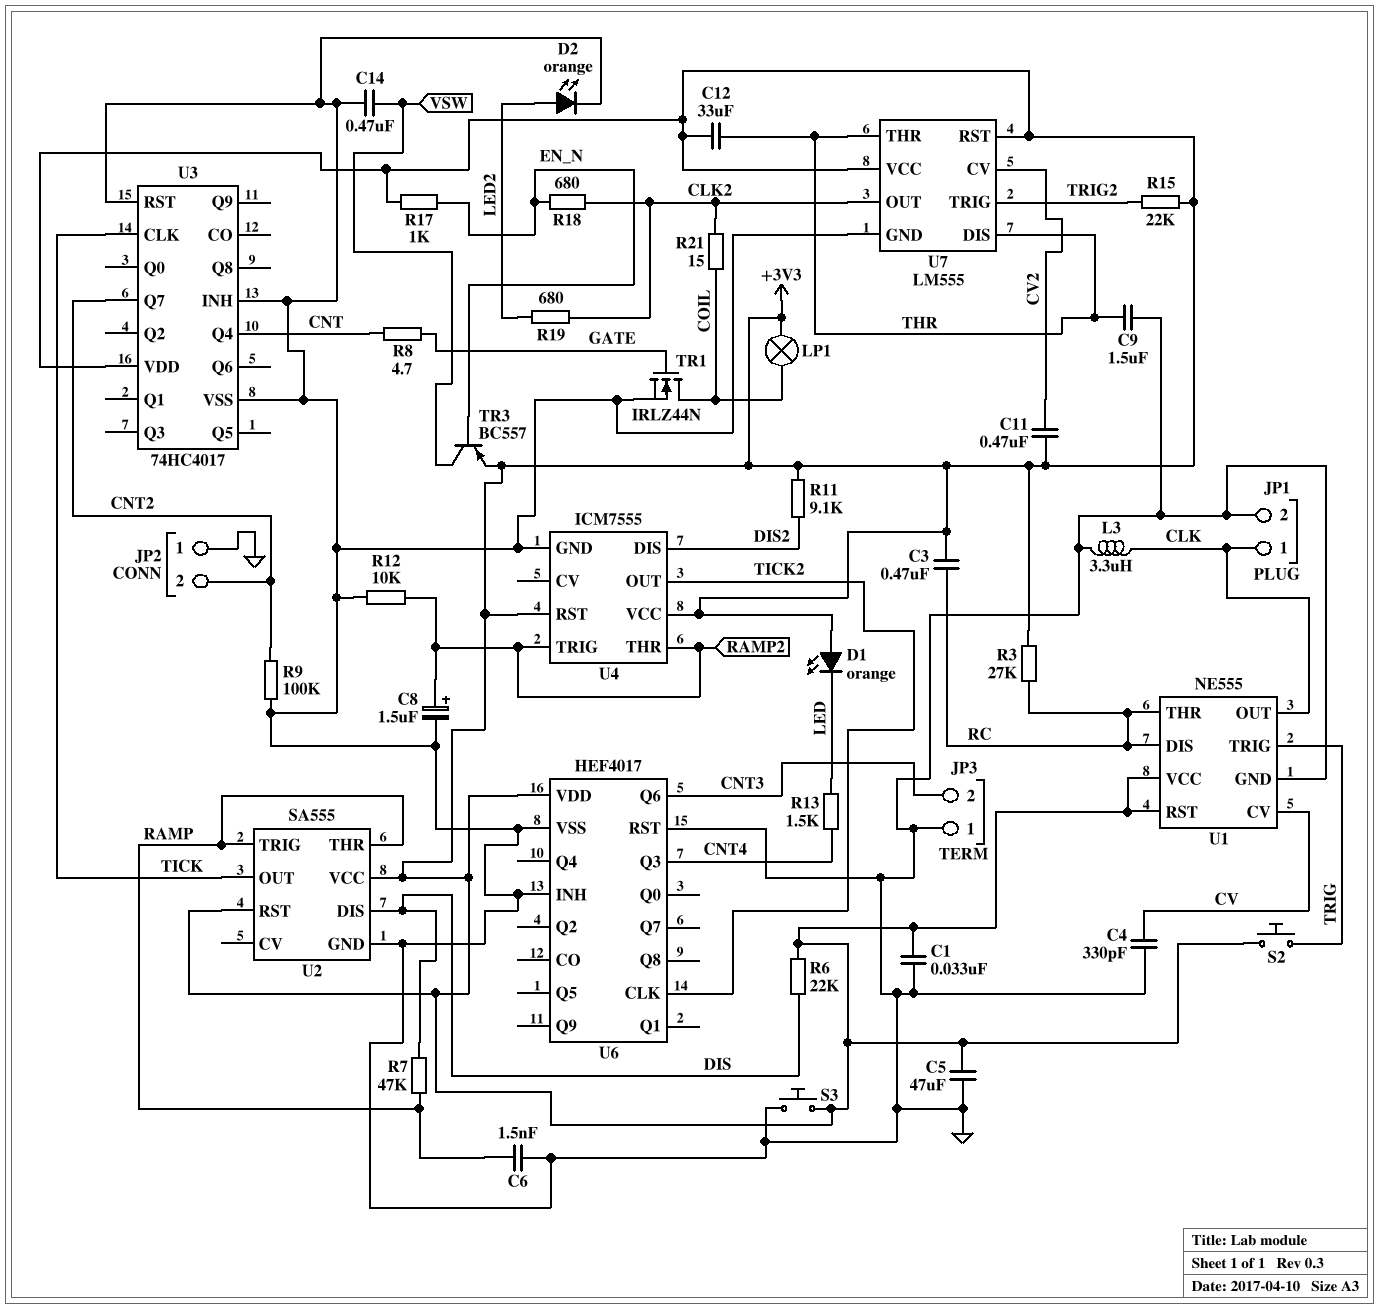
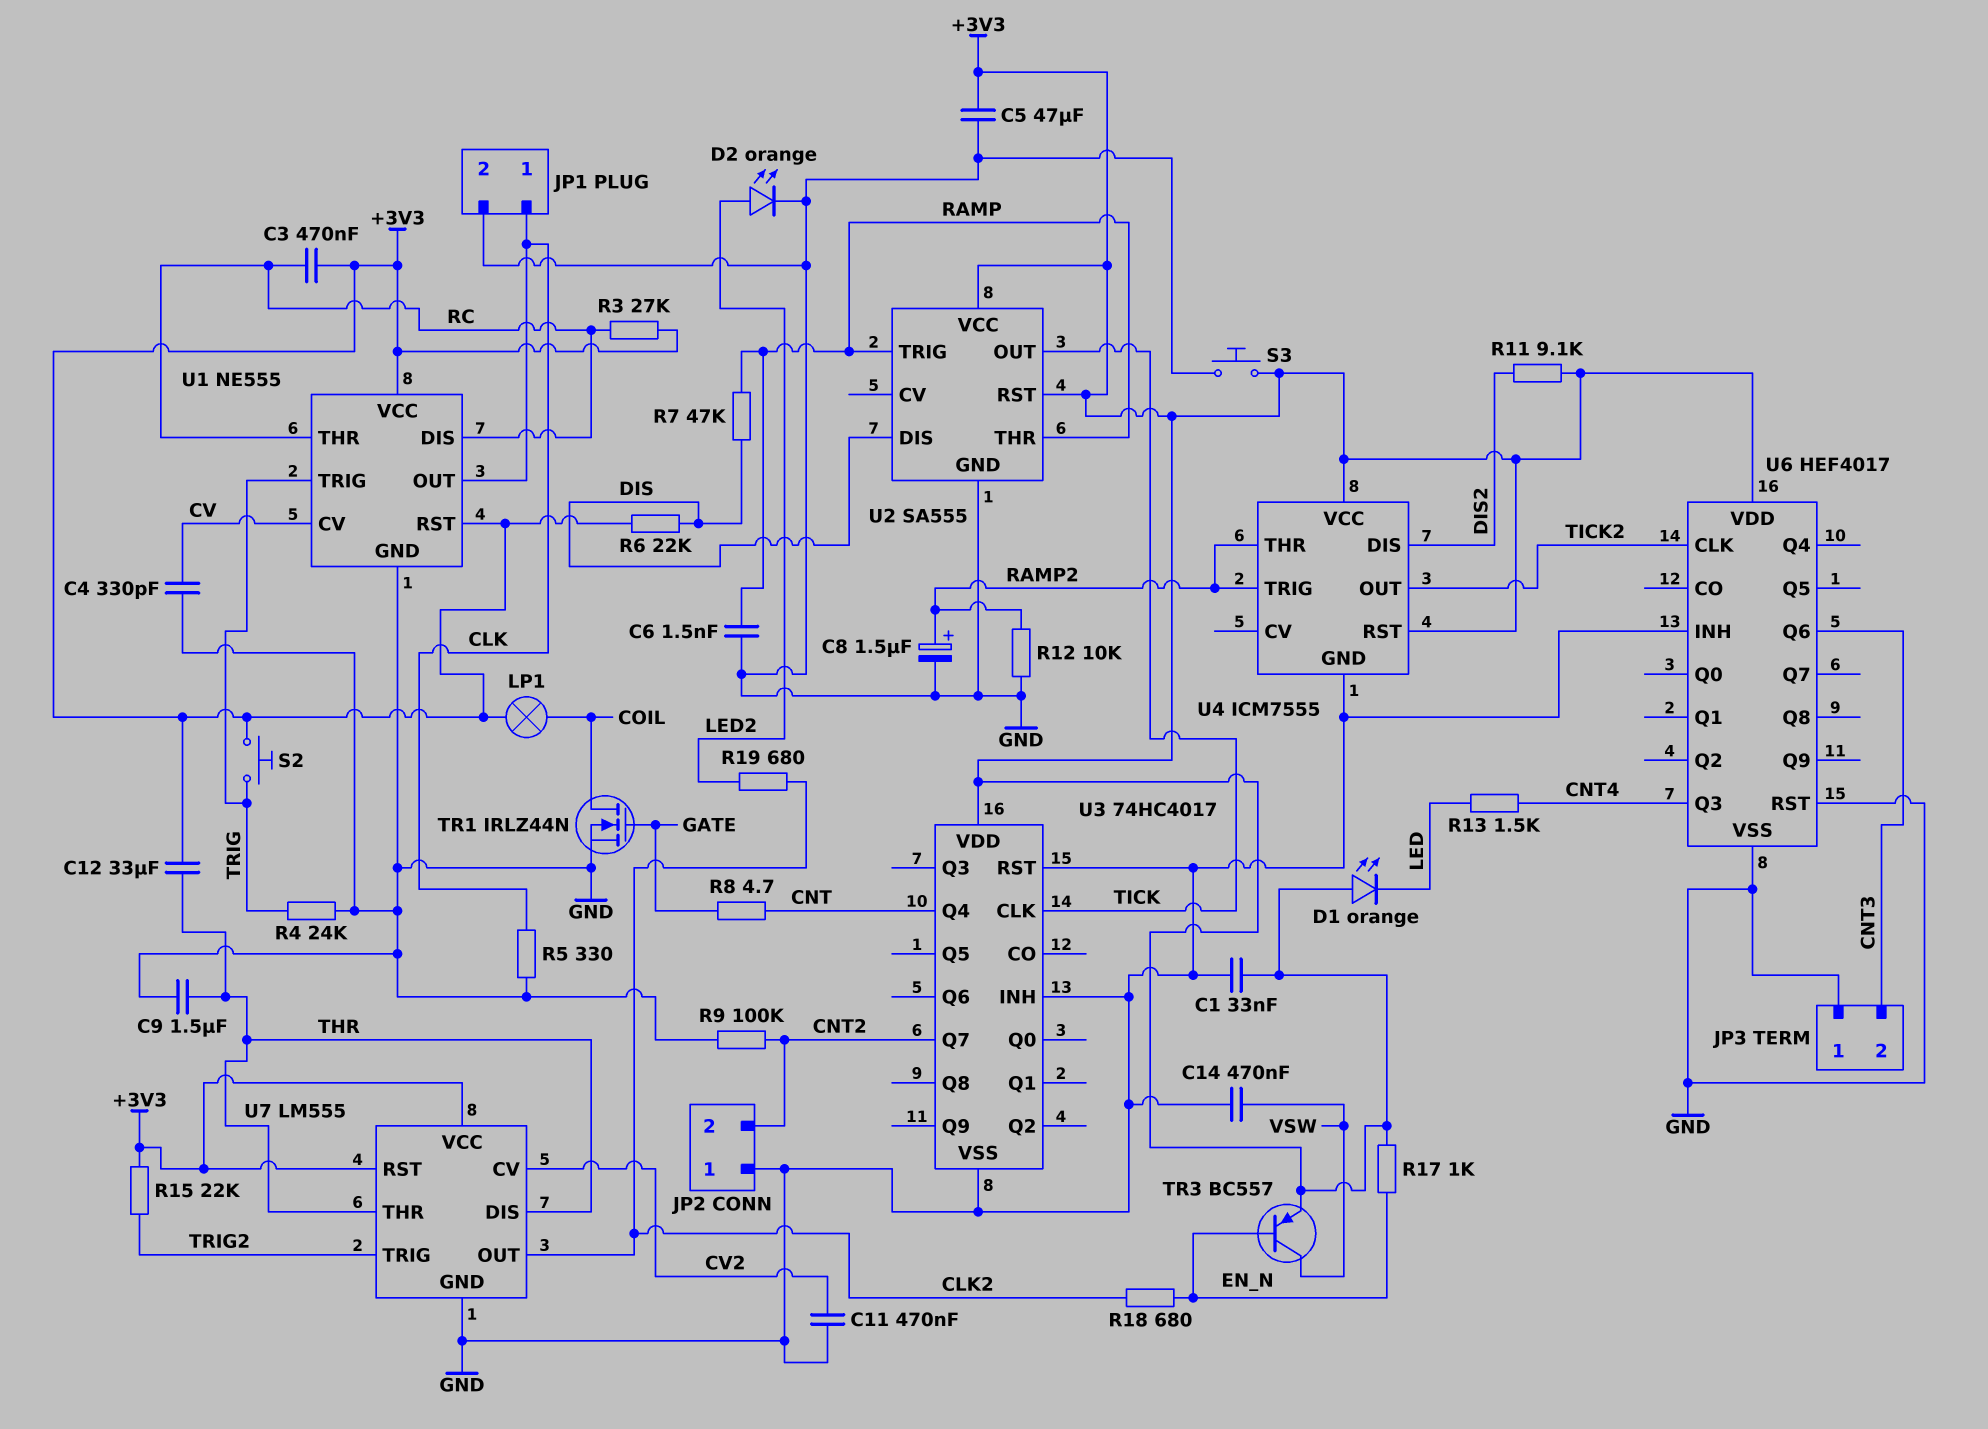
C11: 470nF (+3V3, CV2) -> 470nF (CV2, GND)
L3: 3.3uH (CLK, GND) -> none
R4: none -> 24k (GND, TRIG)
R5: none -> 330 (CLK, GND)
R21: 15 (CLK2, COIL) -> none

